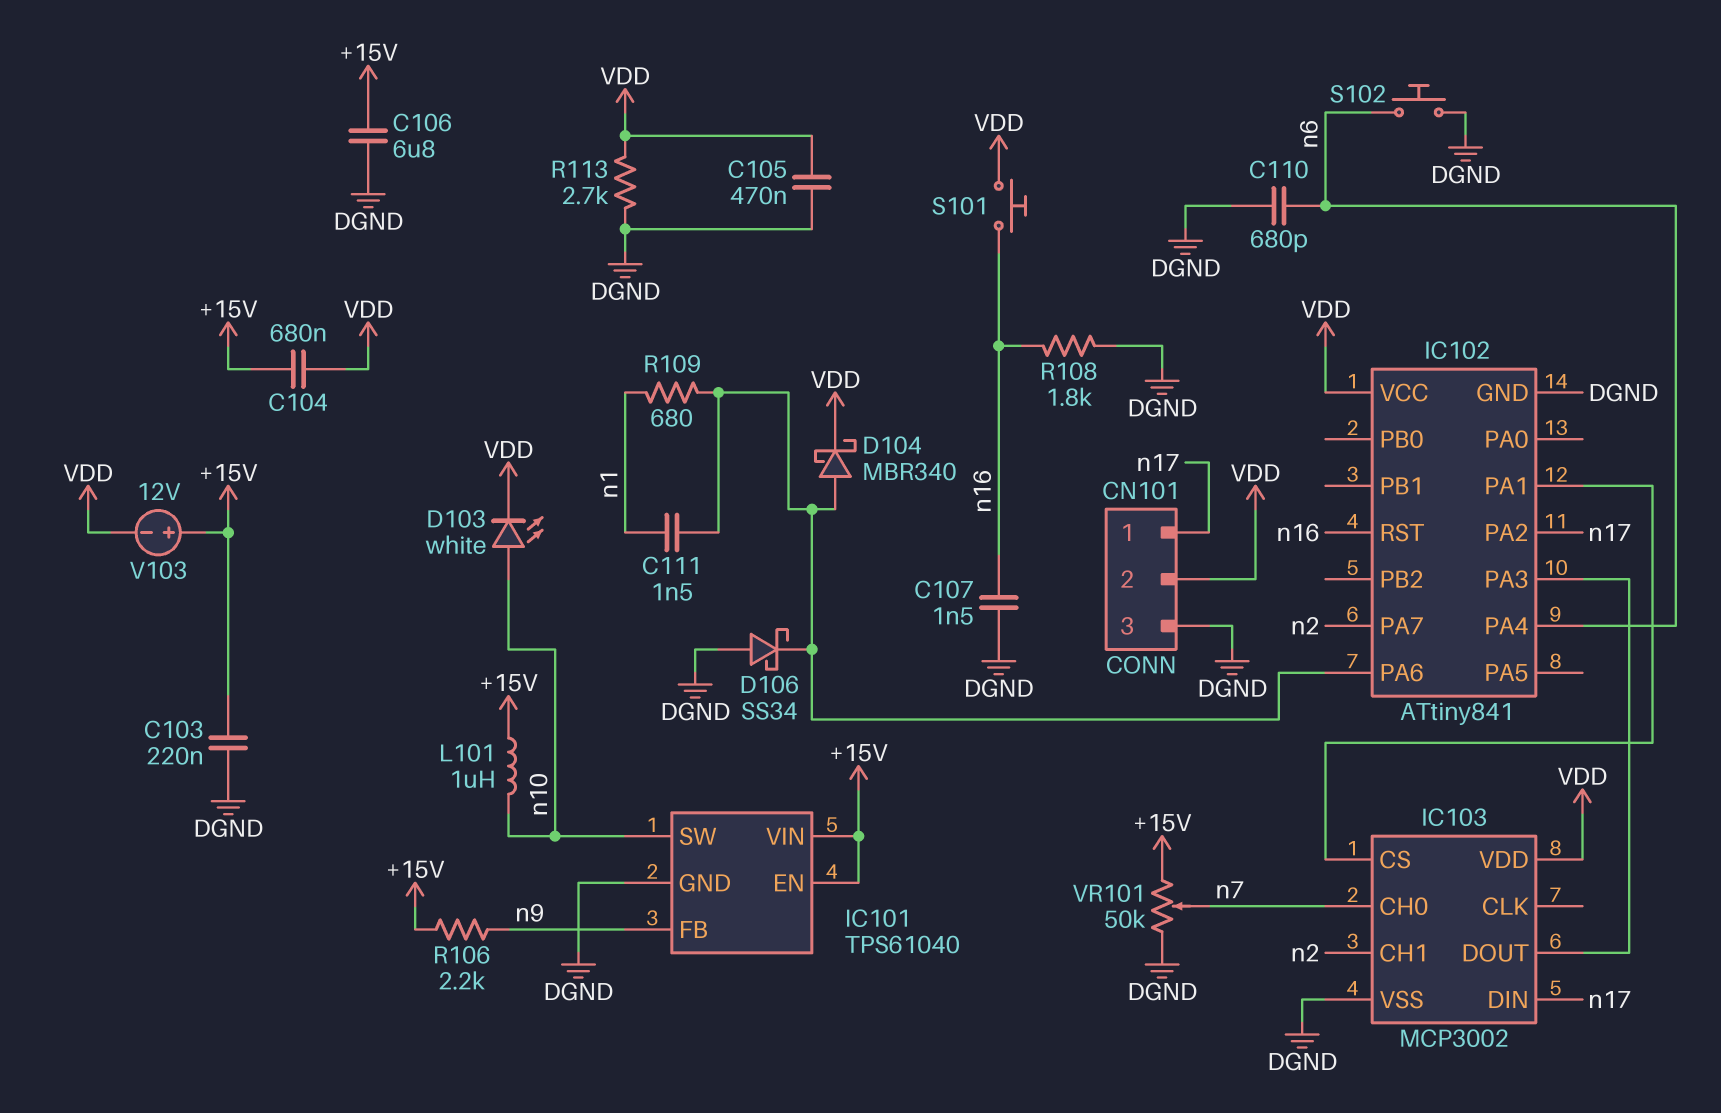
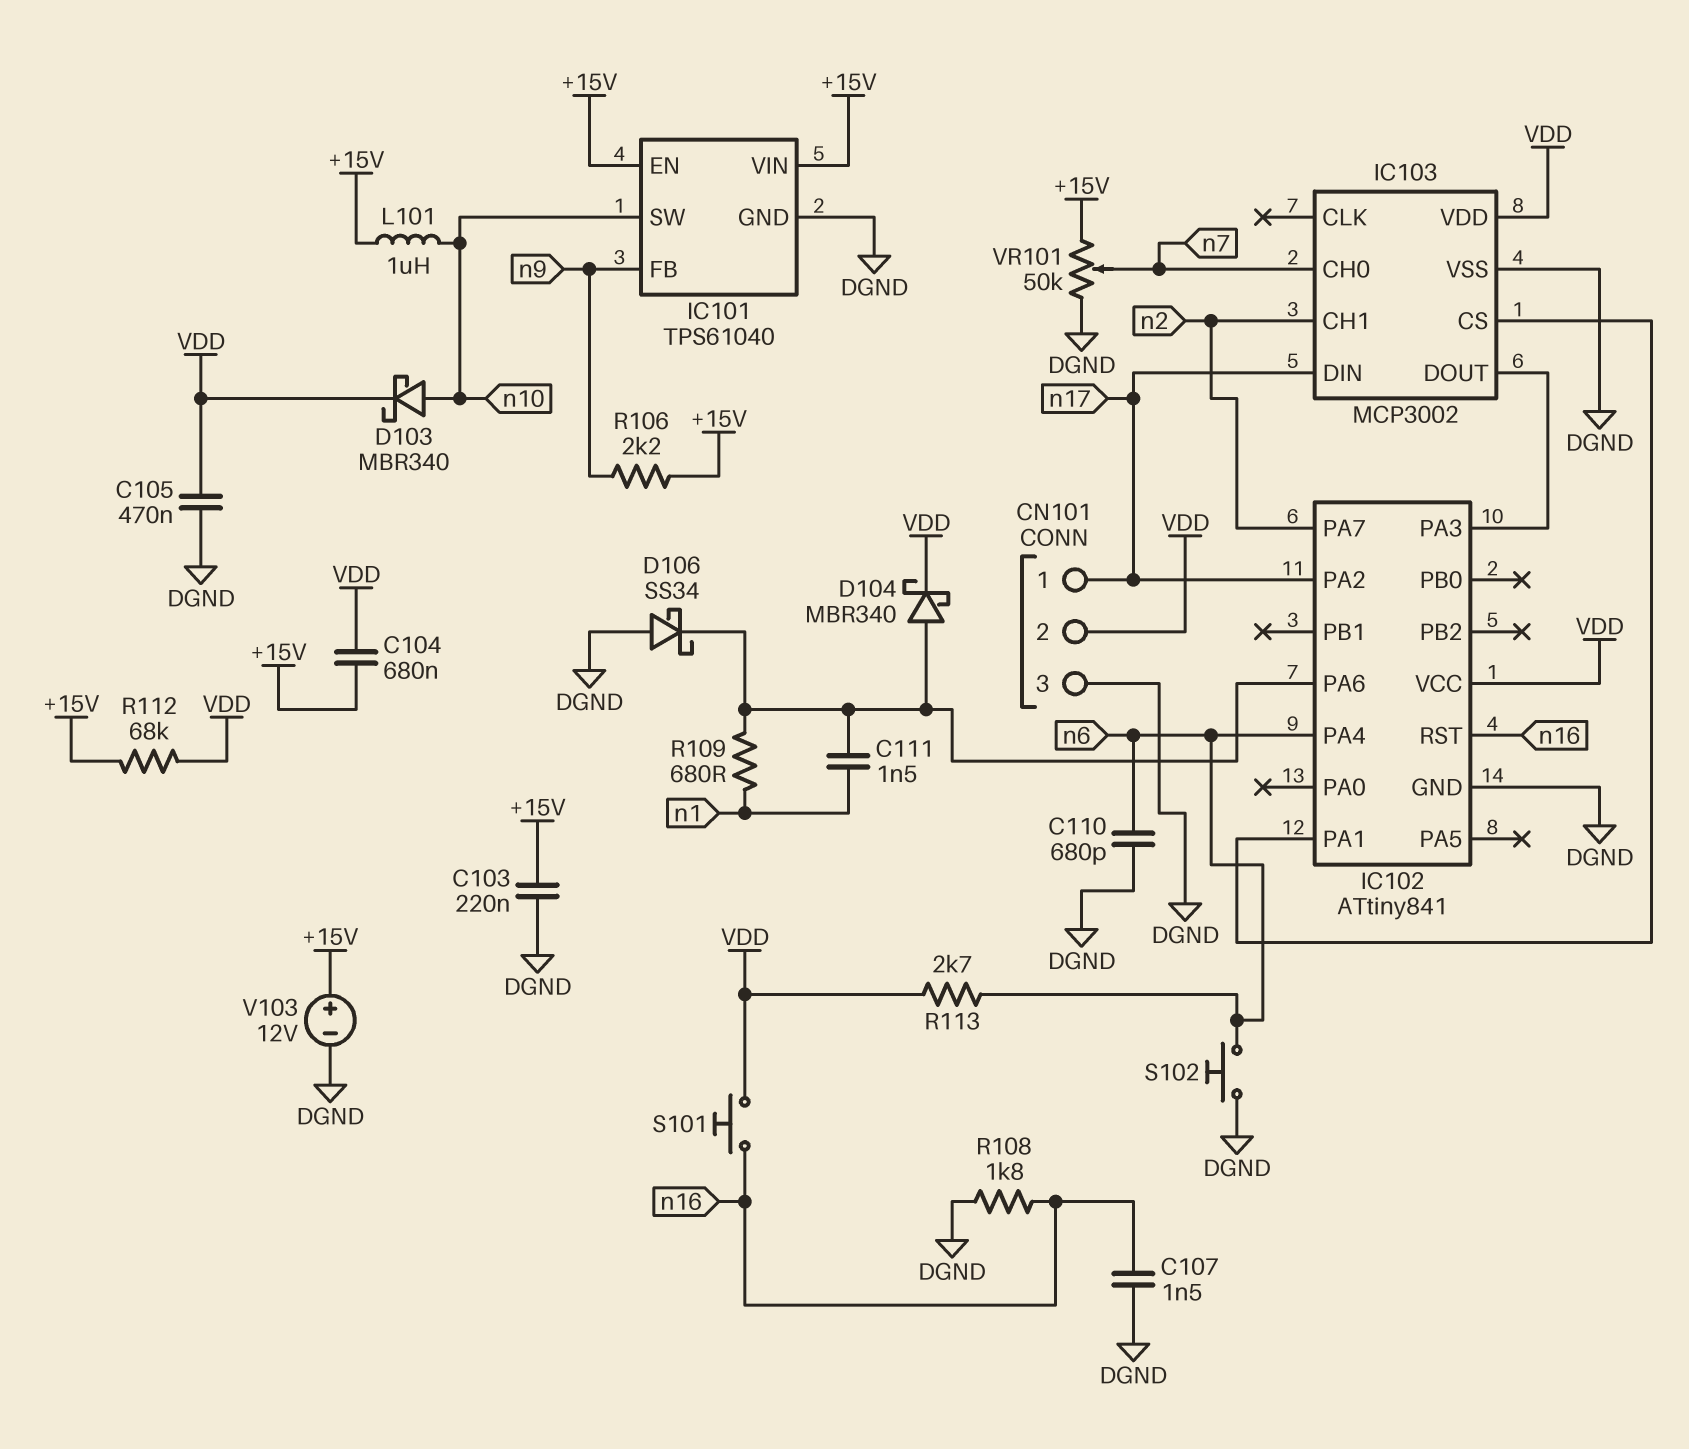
C106: 6.8uF (+15V, DGND) -> none
D103: LED white (A n10, K VDD) -> schottky MBR340 (A n10, K VDD)
R112: none -> 68k (+15V, VDD)
R113: 2.7k (DGND, VDD) -> 2.7k (VDD, n6)
V103: 12V (plus +15V, minus VDD) -> 12V (plus +15V, minus DGND)

